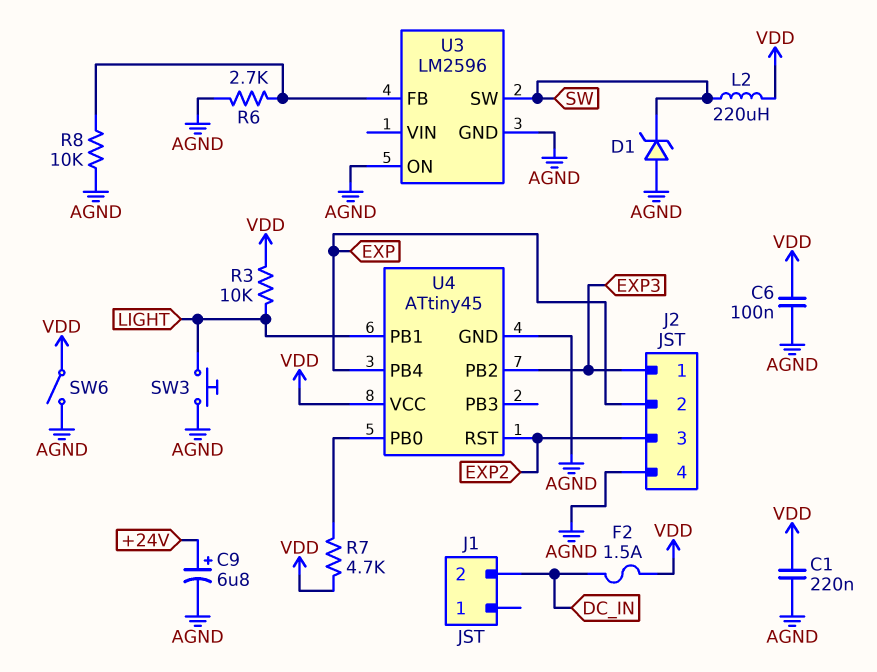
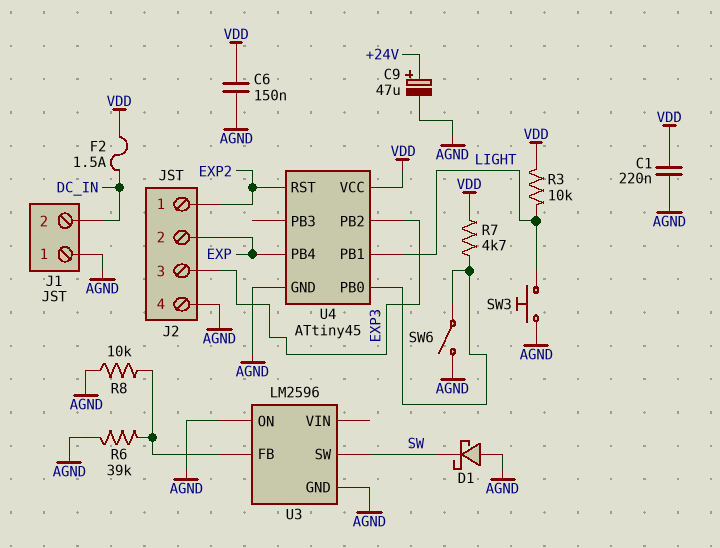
C6: 100nF (AGND, VDD) -> 150nF (AGND, VDD)
C9: 6.8uF (plus +24V, minus AGND) -> 47uF (plus +24V, minus AGND)
D1: zener (A AGND, K SW) -> schottky (A AGND, K SW)
J1 pin 1: none -> AGND
J2 pin 1: EXP3 -> EXP2
J2 pin 3: EXP2 -> EXP3
L2: 220uH (SW, VDD) -> none
R6: 2.7k (AGND, U3/FB) -> 39k (AGND, U3/FB)
SW6: switch (AGND, VDD) -> switch (AGND, U4/PB0)

